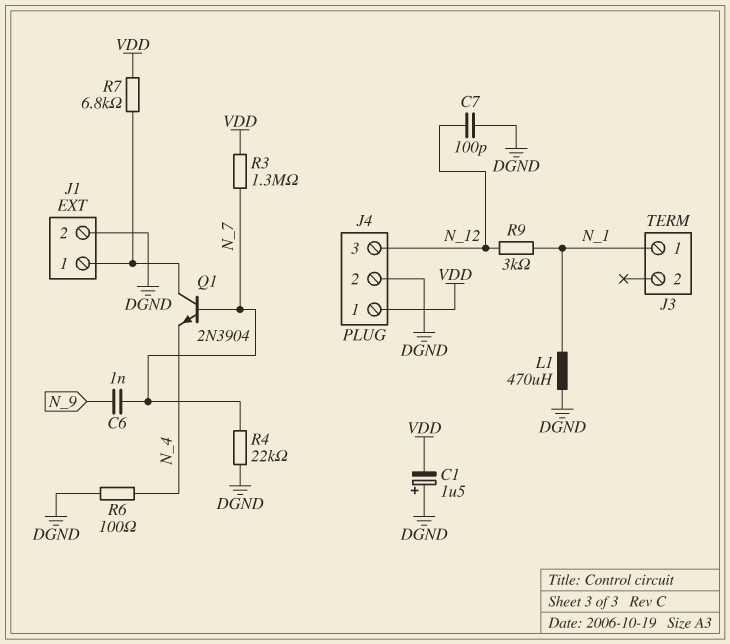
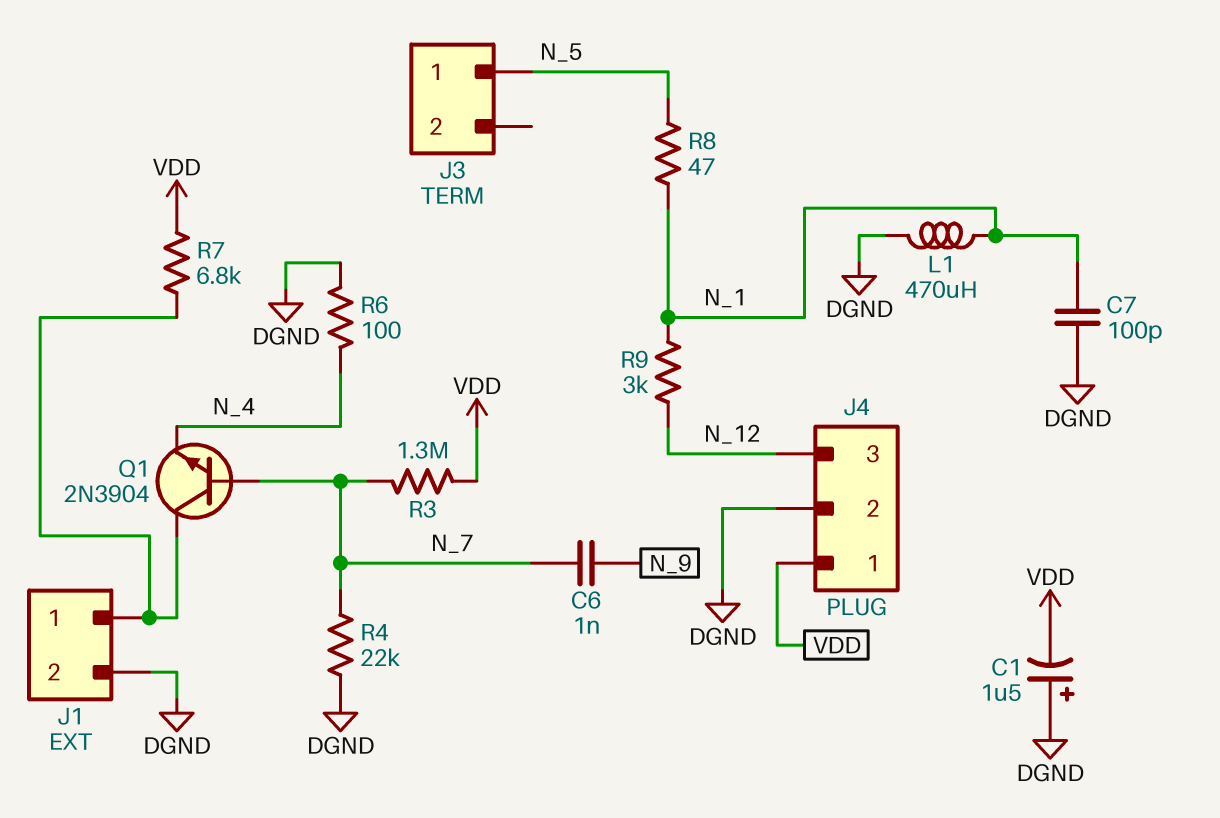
C7: 100pF (DGND, N_12) -> 100pF (DGND, N_1)
J3 pin 1: N_1 -> N_5
R8: none -> 47 (N_1, N_5)

